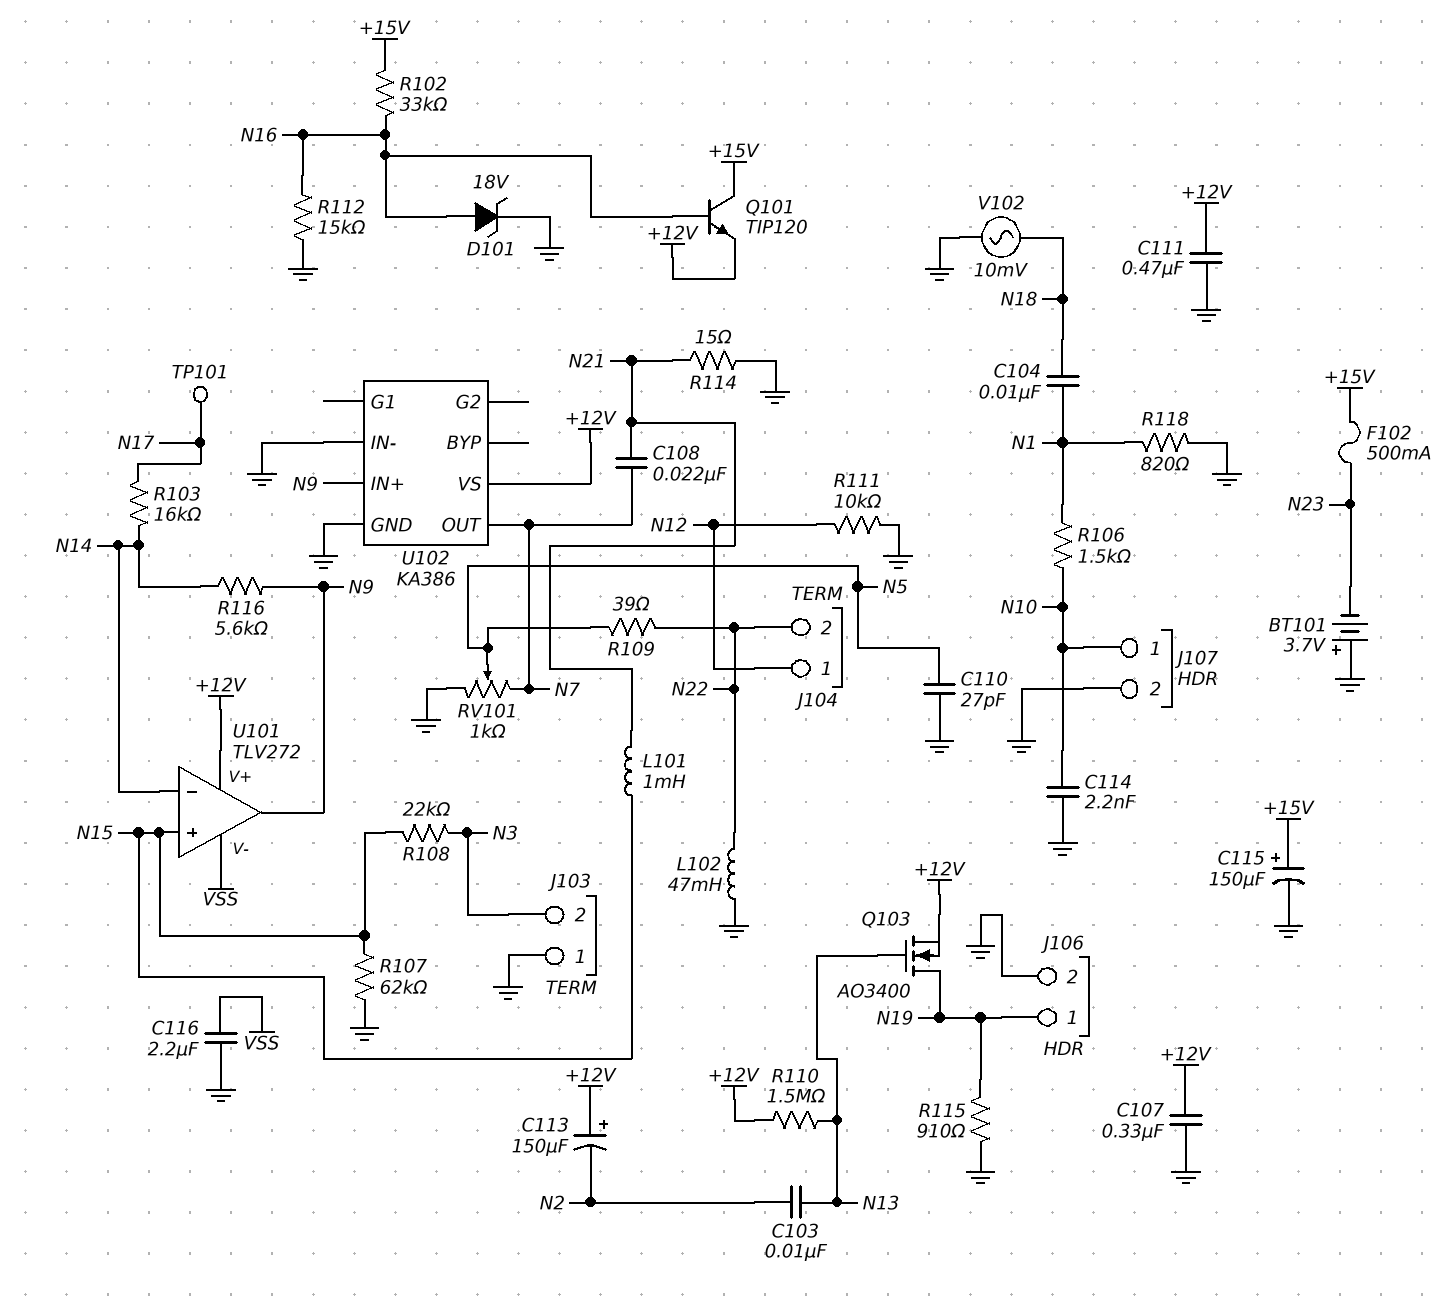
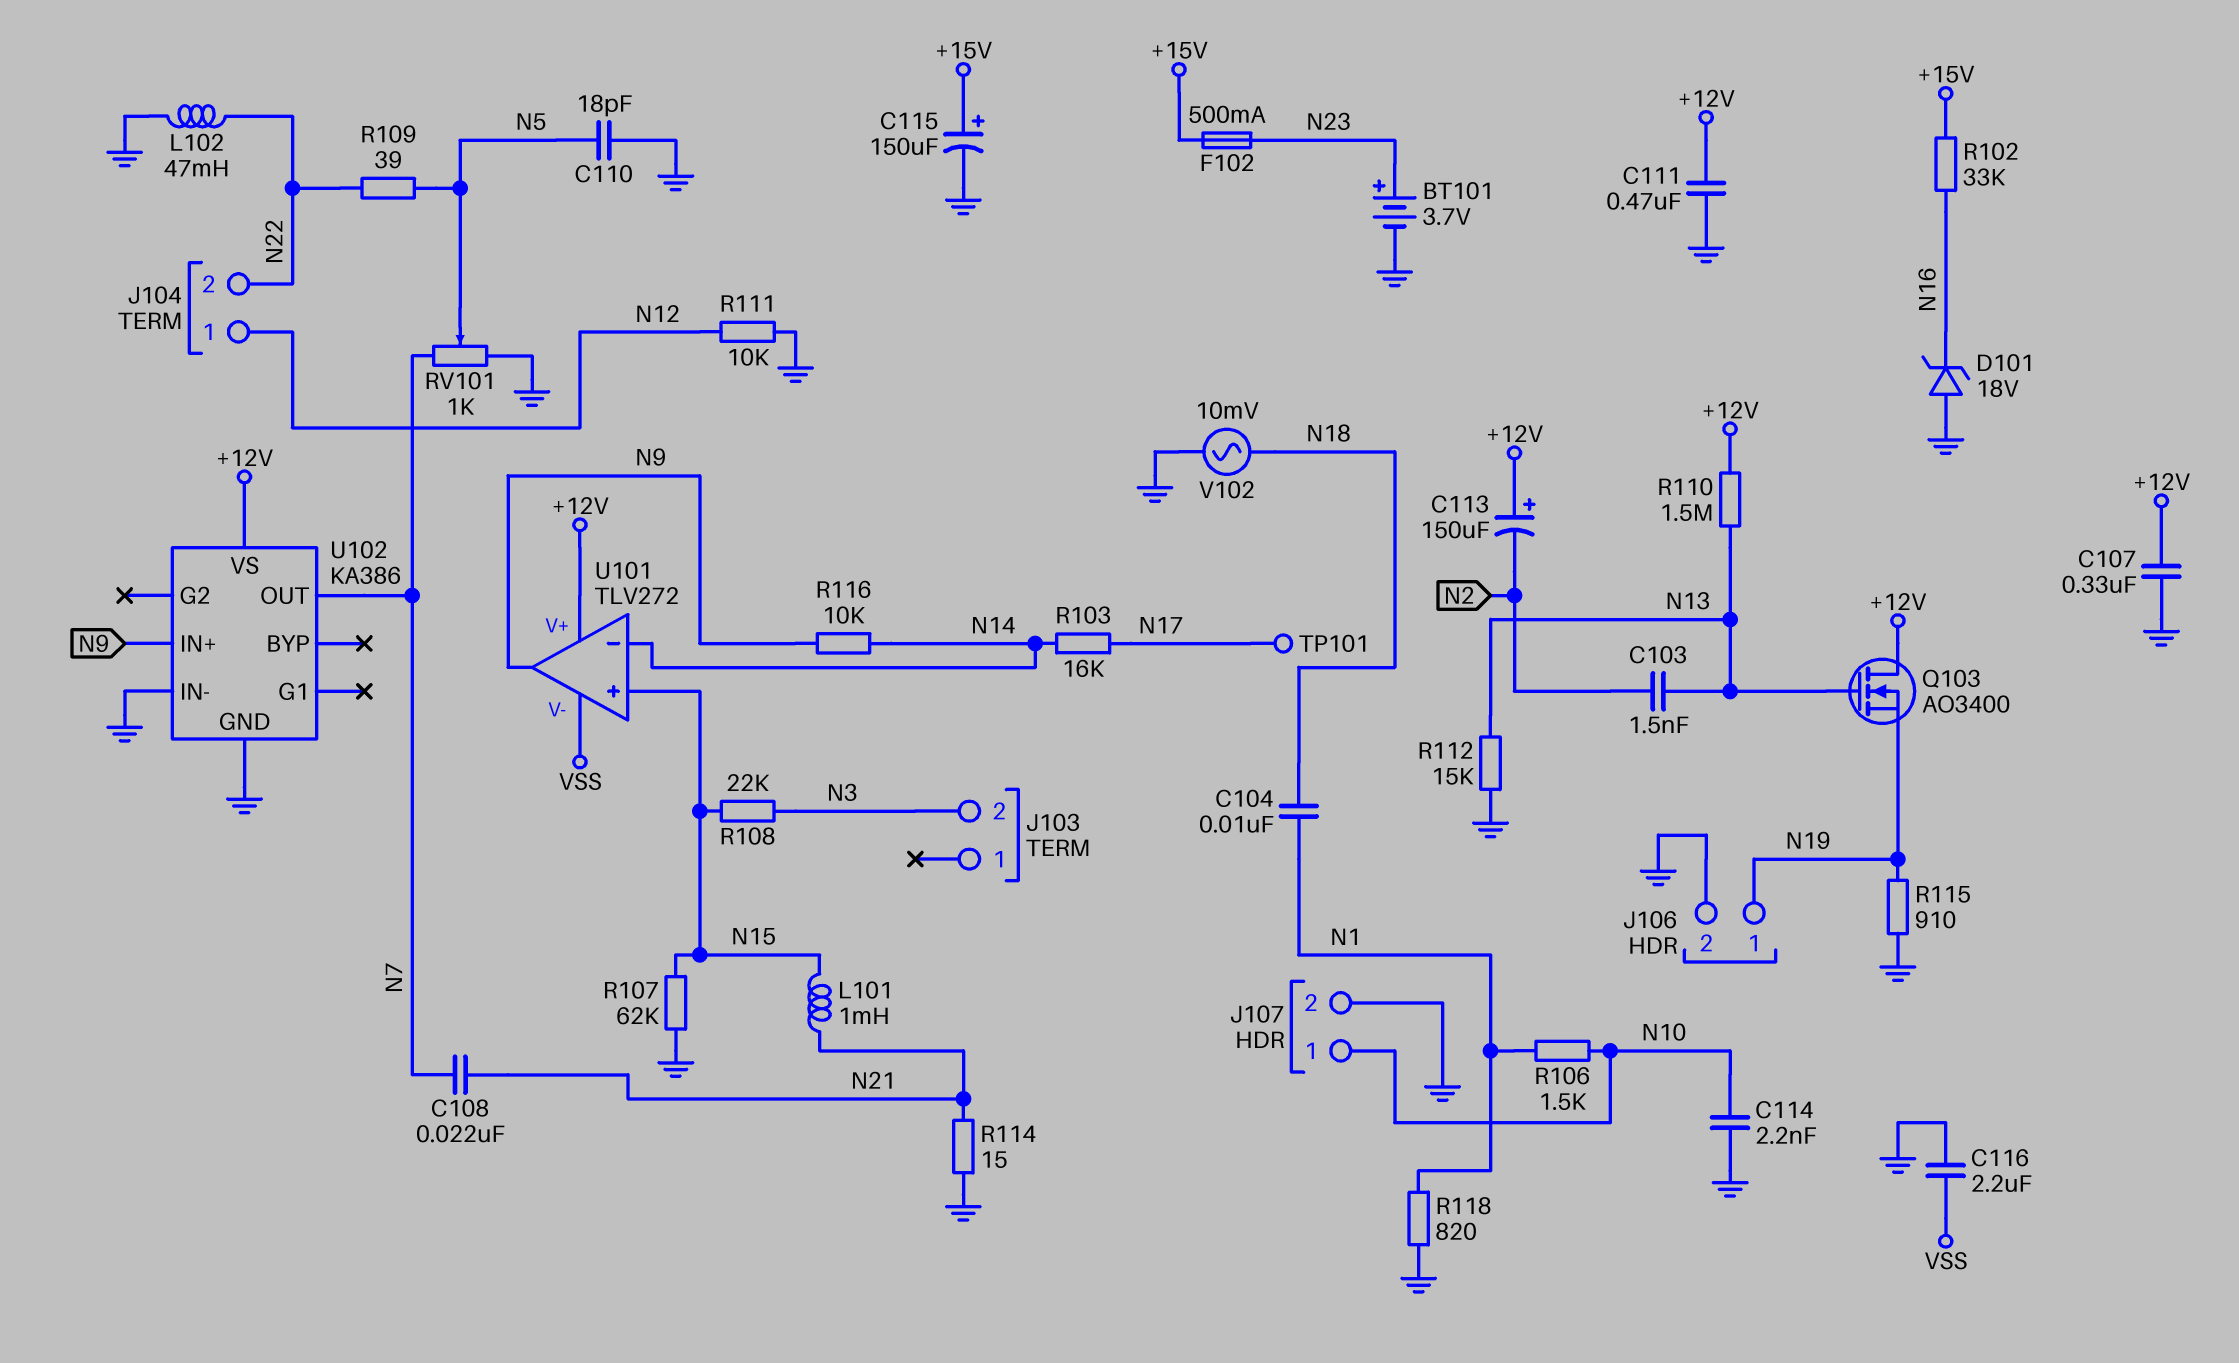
BT101: 3.7V (plus GND, minus N23) -> 3.7V (plus N23, minus GND)
C103: 10nF (N2, N13) -> 1.5nF (N2, N13)
C110: 27pF (GND, N5) -> 18pF (GND, N5)
D101: zener 18V (A N16, K GND) -> zener 18V (A GND, K N16)
J103 pin 1: GND -> none
Q101: NPN TIP120 (B N16, C +15V, E +12V) -> none
Q103: NMOS AO3400 (G N13, D N19, S +12V) -> NMOS AO3400 (G N13, D +12V, S N19)
R112: 15k (GND, N16) -> 15k (GND, N13)
R116: 5.6k (N9, N14) -> 10k (N9, N14)

